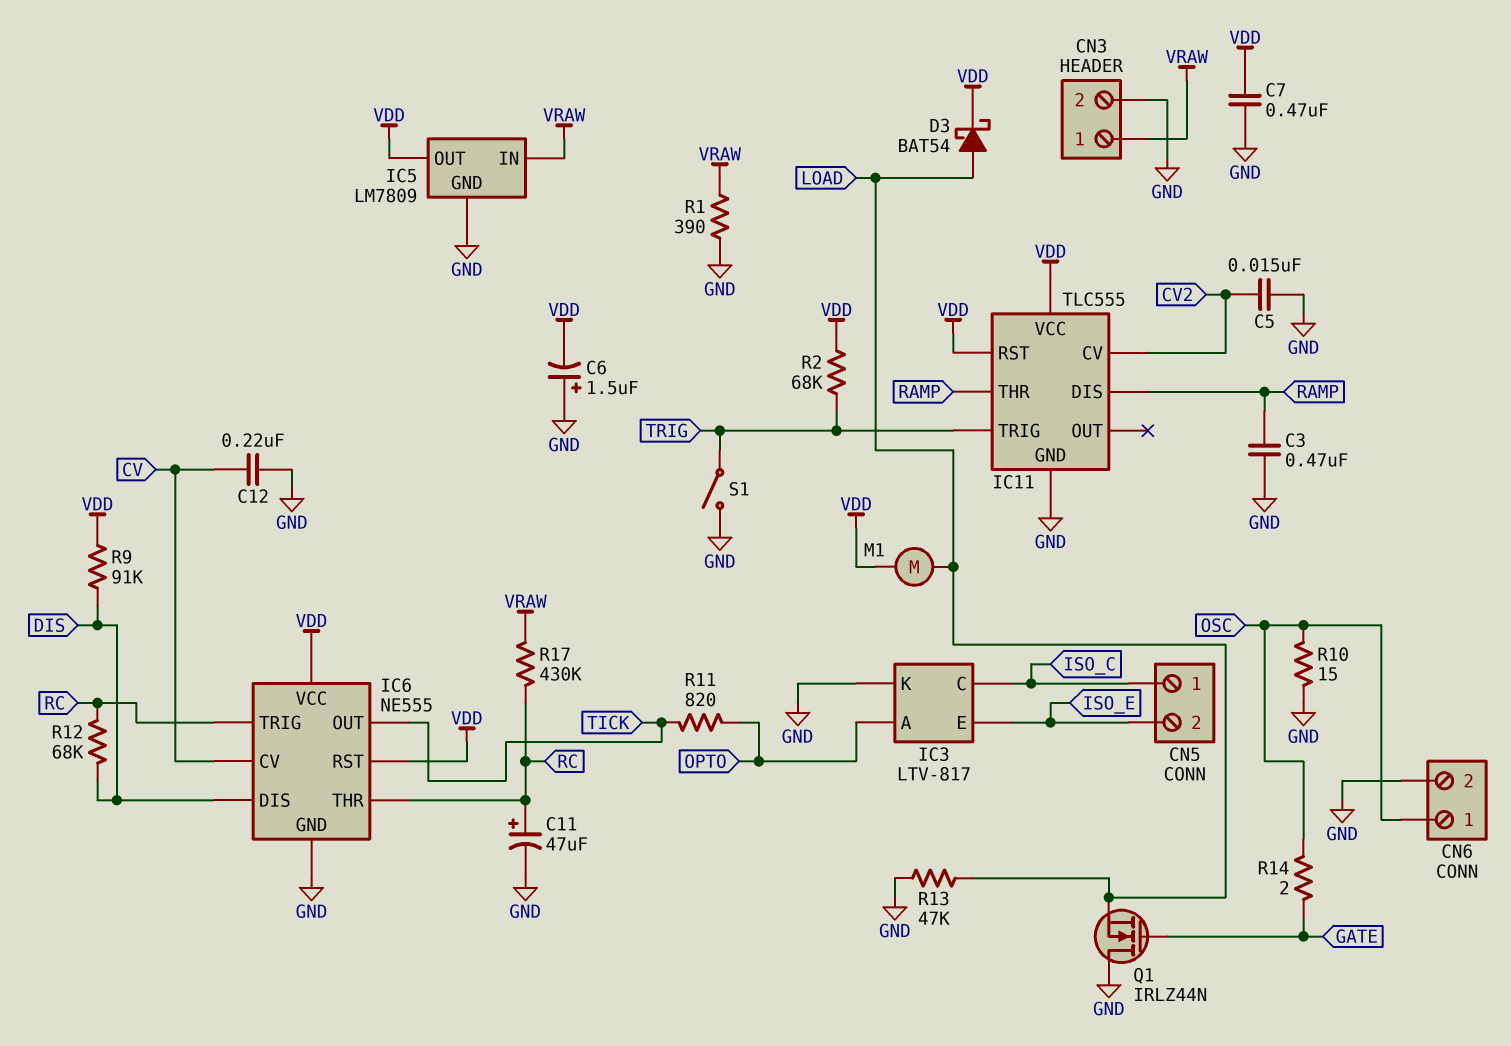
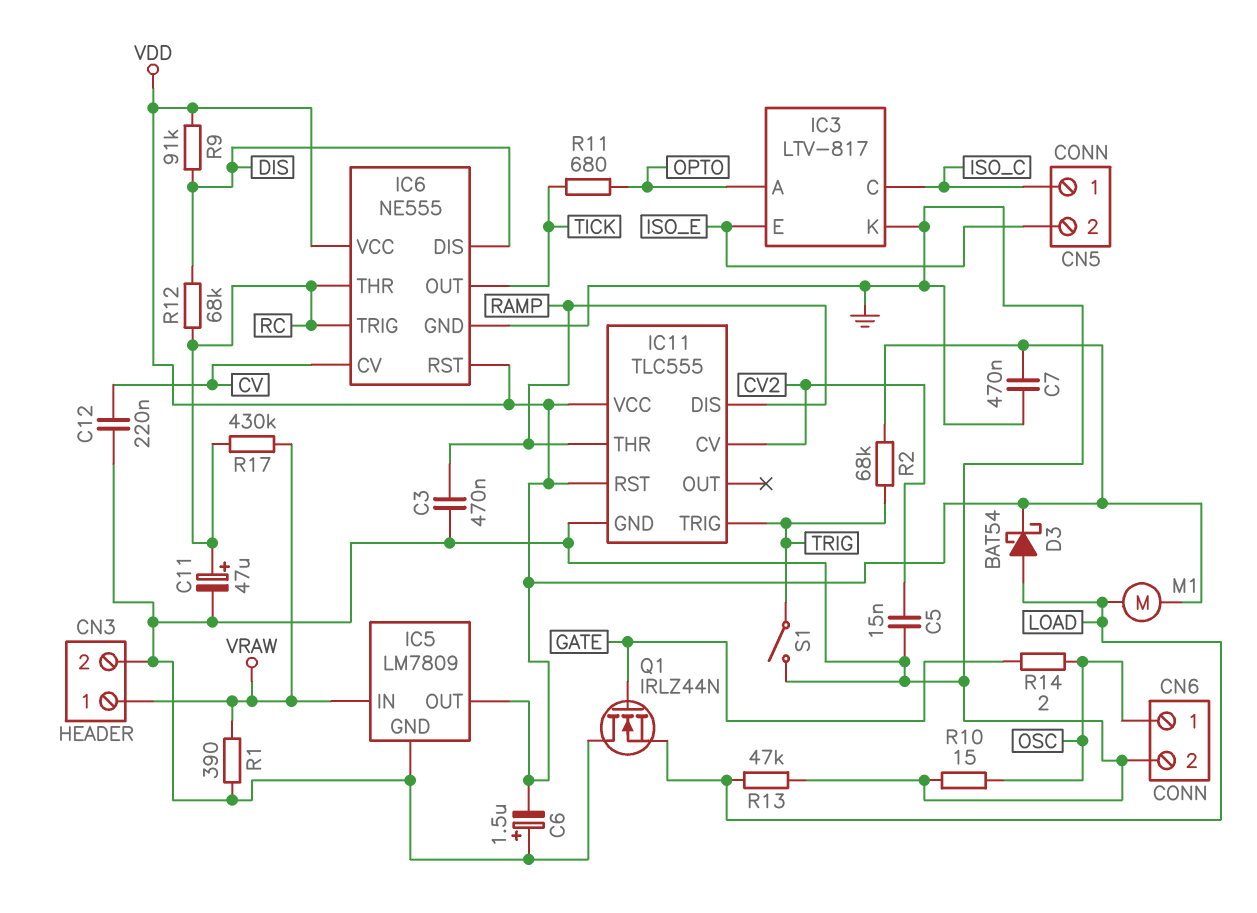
R11: 820 (OPTO, TICK) -> 680 (OPTO, TICK)

